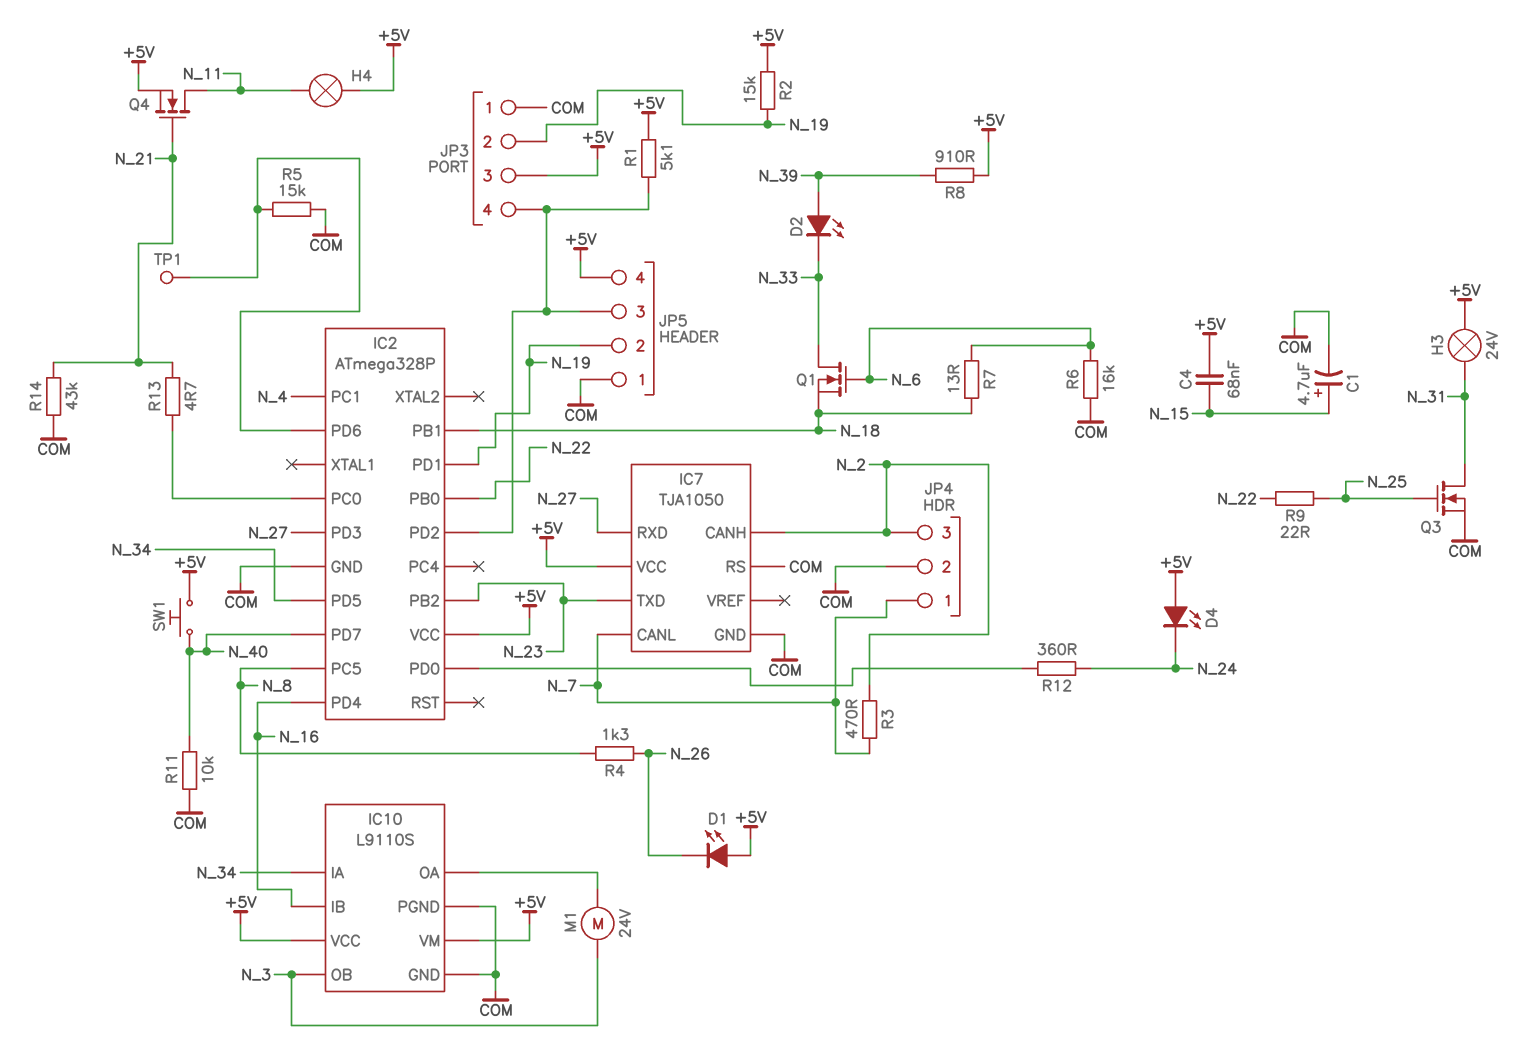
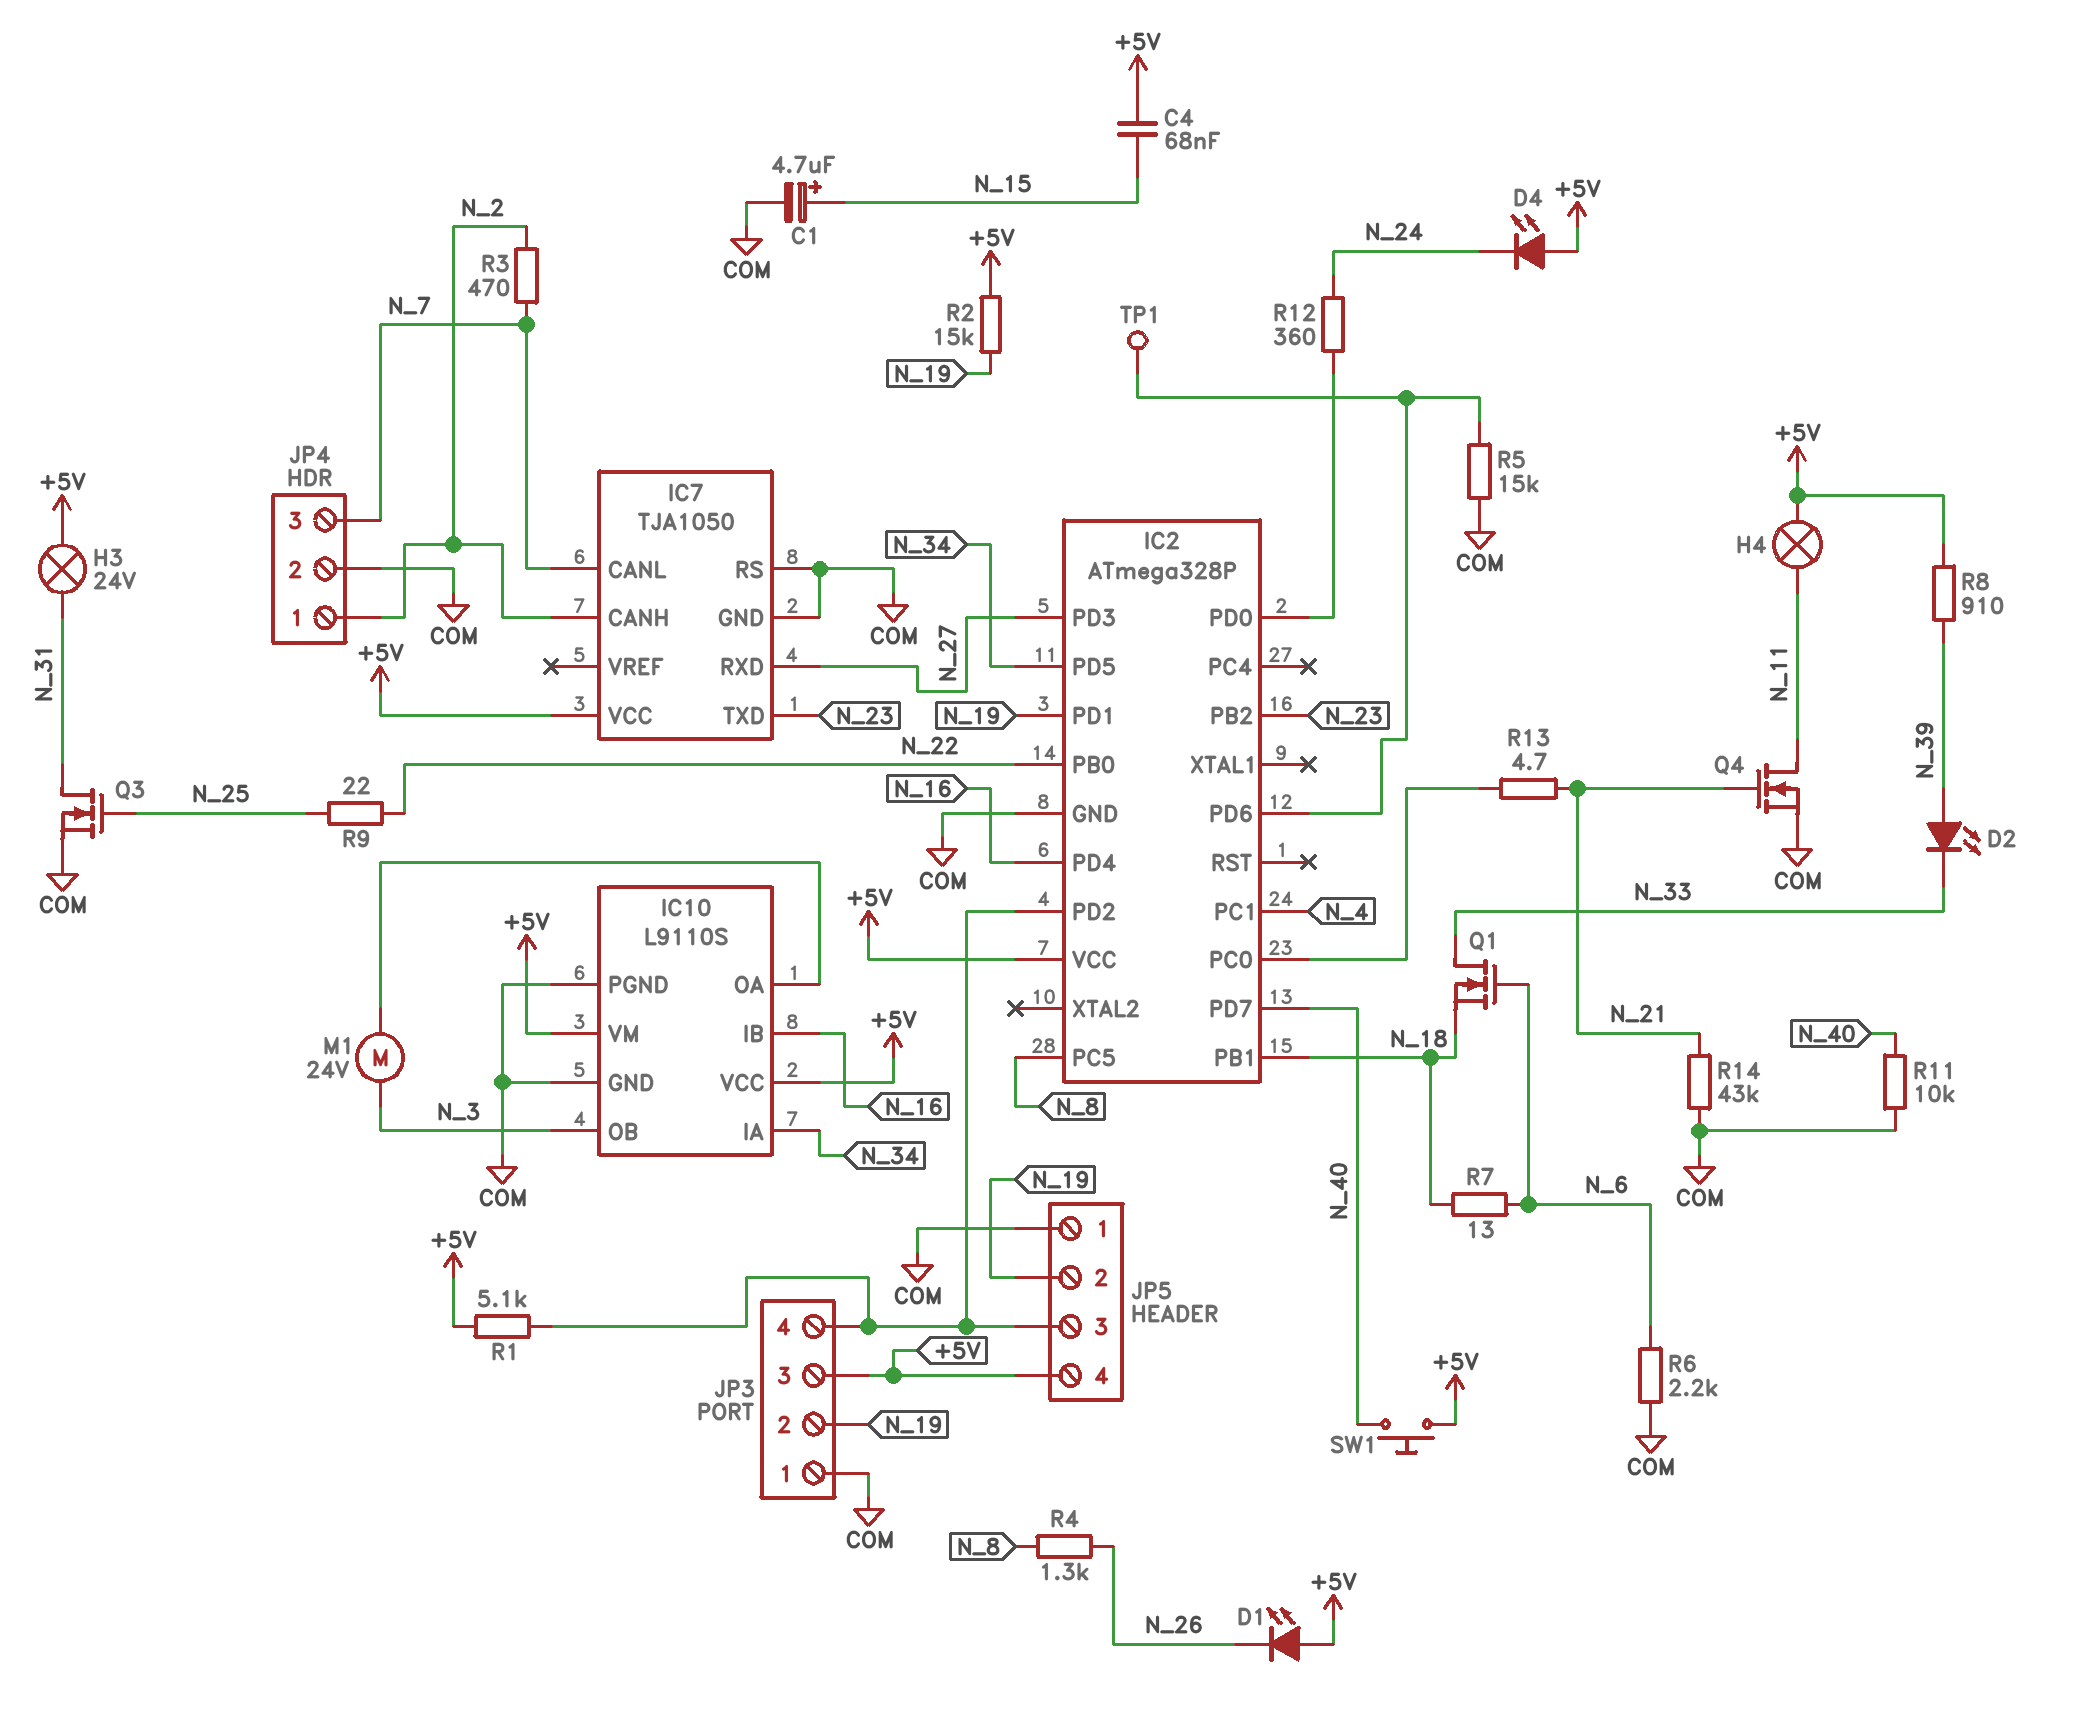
JP4 pin 1: N_7 -> N_2
JP4 pin 3: N_2 -> N_7
Q4: NMOS (G N_21, D N_11, S +5V) -> NMOS (G N_21, D N_11, S COM)
R6: 16k (COM, N_6) -> 2.2k (COM, N_6)

